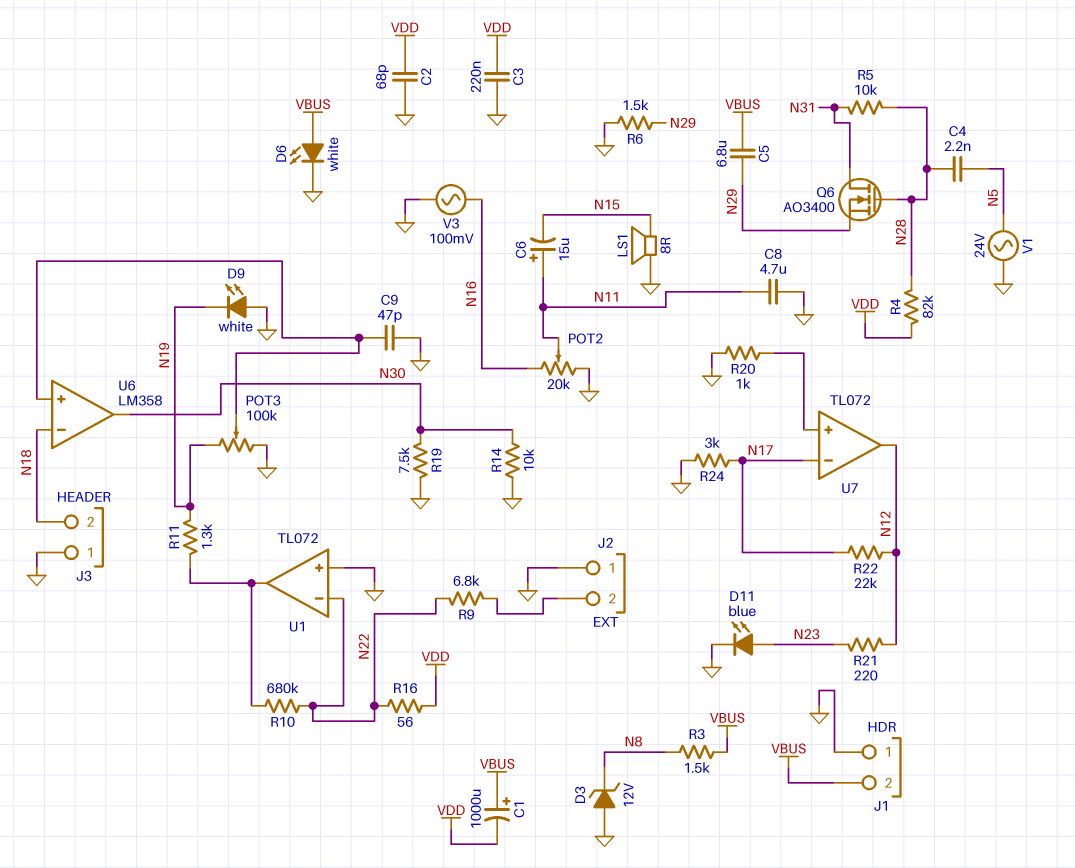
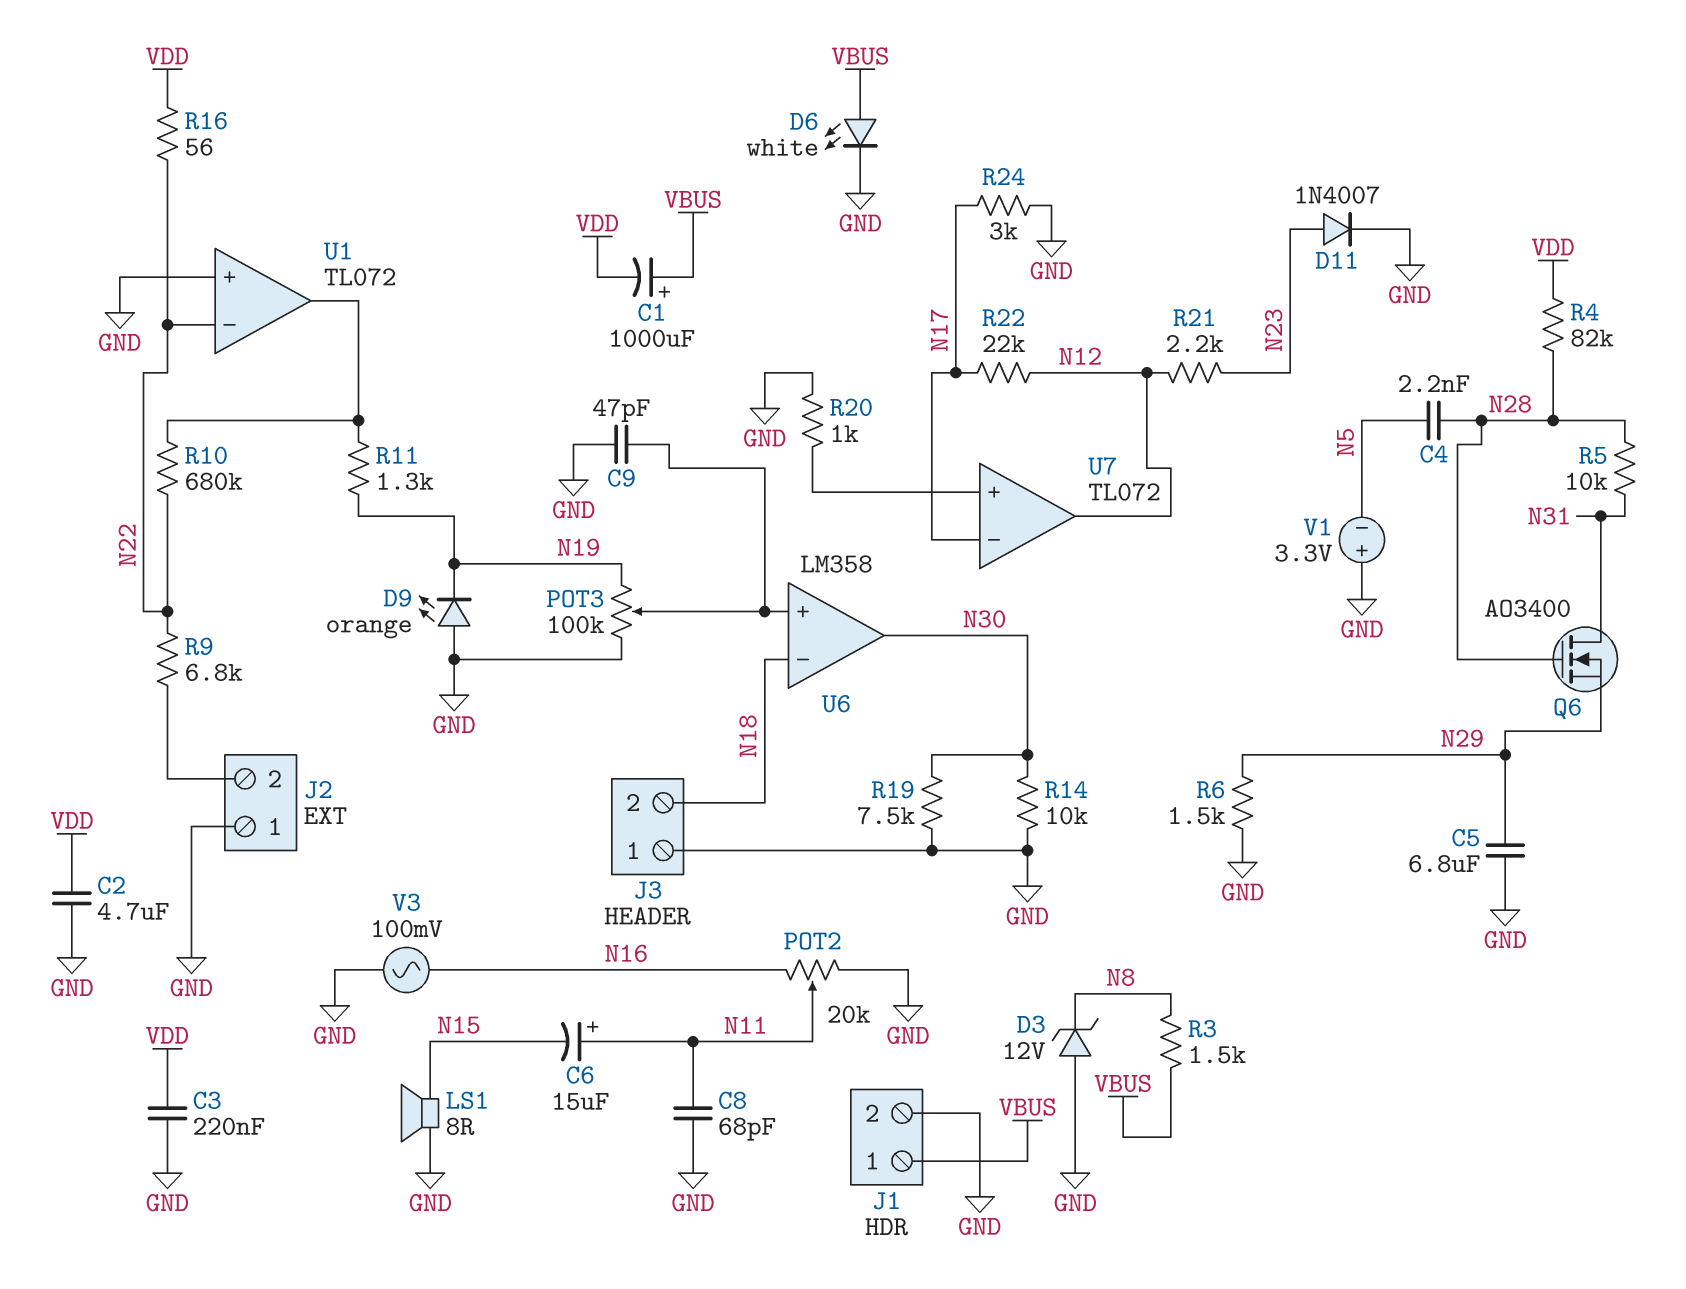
C2: 68pF (GND, VDD) -> 4.7uF (GND, VDD)
C5: 6.8uF (N29, VBUS) -> 6.8uF (GND, N29)
C8: 4.7uF (GND, N11) -> 68pF (GND, N11)
D9: LED white (A GND, K N19) -> LED orange (A GND, K N19)
D11: LED blue (A N23, K GND) -> diode 1N4007 (A N23, K GND)
J1 pin 1: GND -> VBUS
J1 pin 2: VBUS -> GND
R21: 220 (N12, N23) -> 2.2k (N12, N23)
V1: AC 24V (GND, N5) -> 3.3V (plus GND, minus N5)

